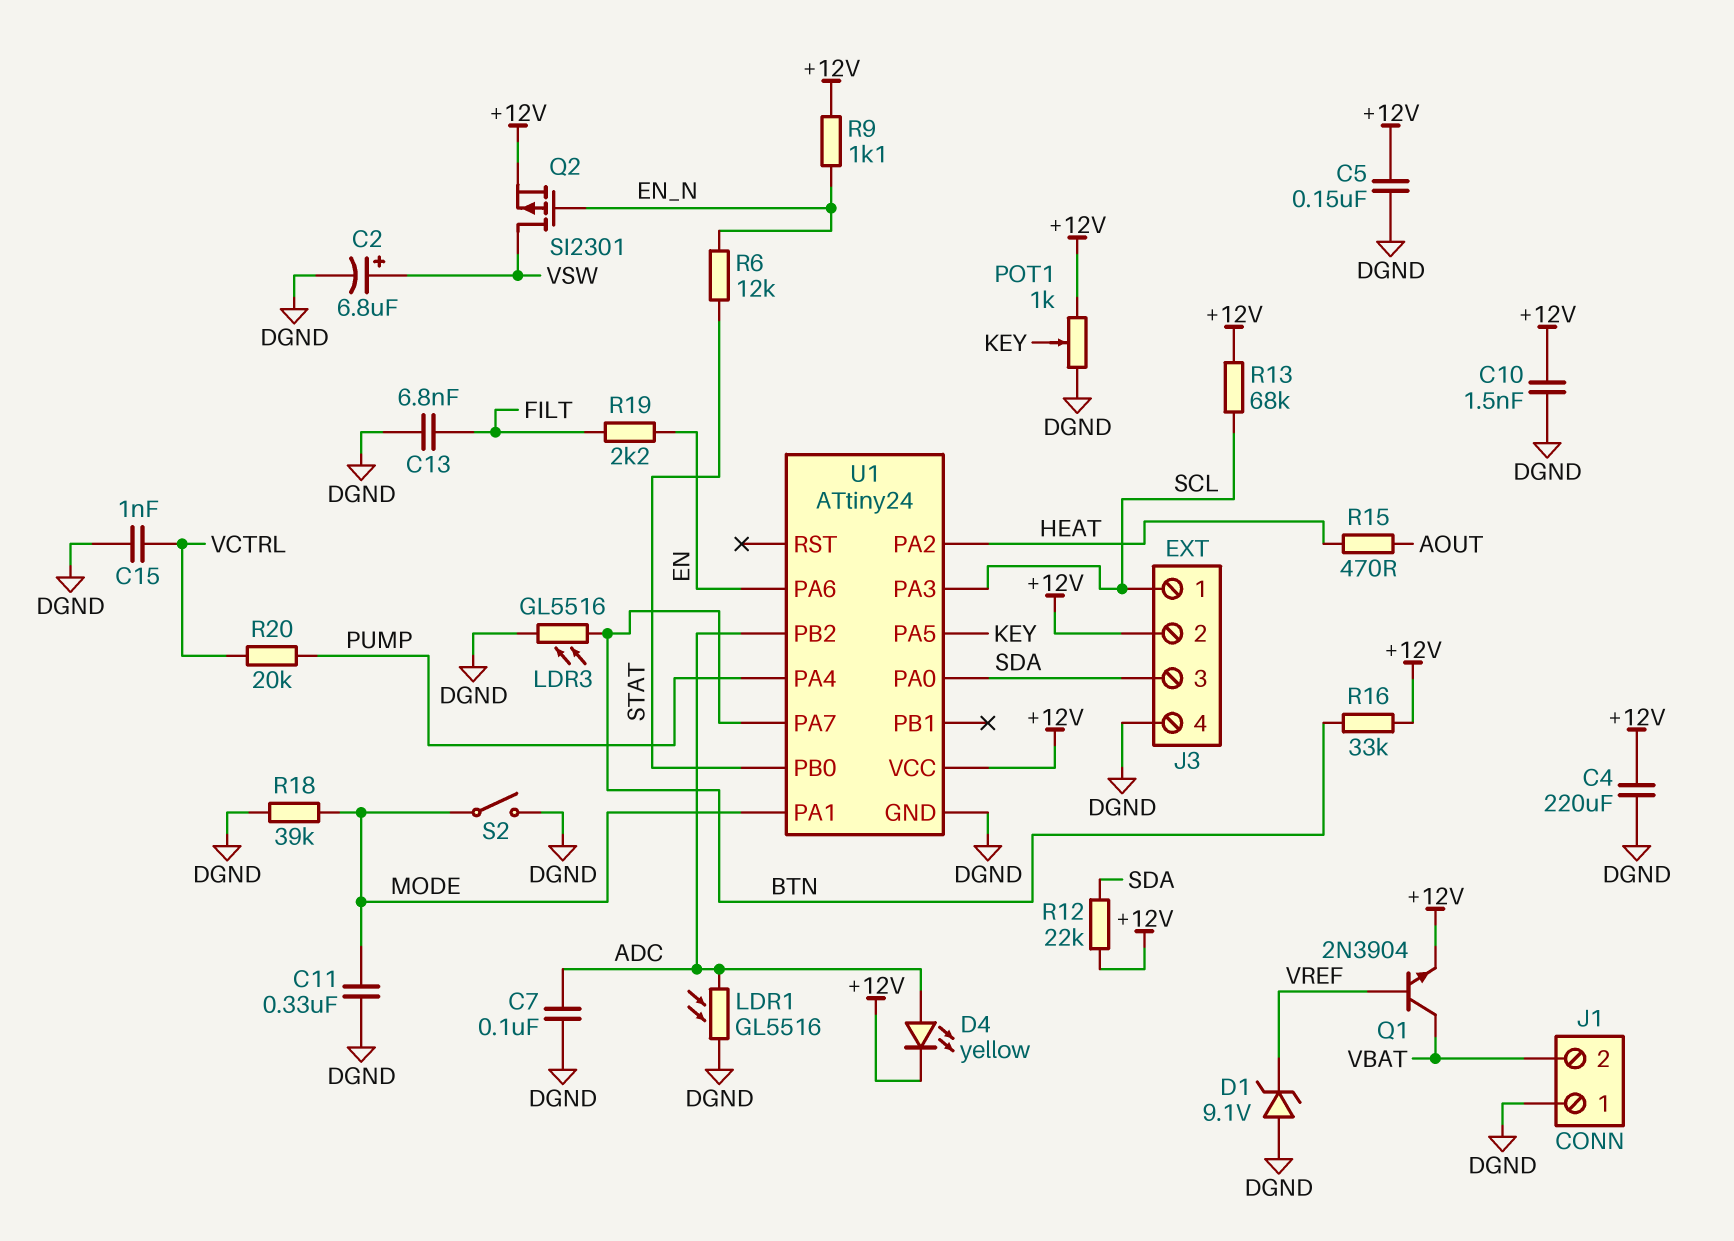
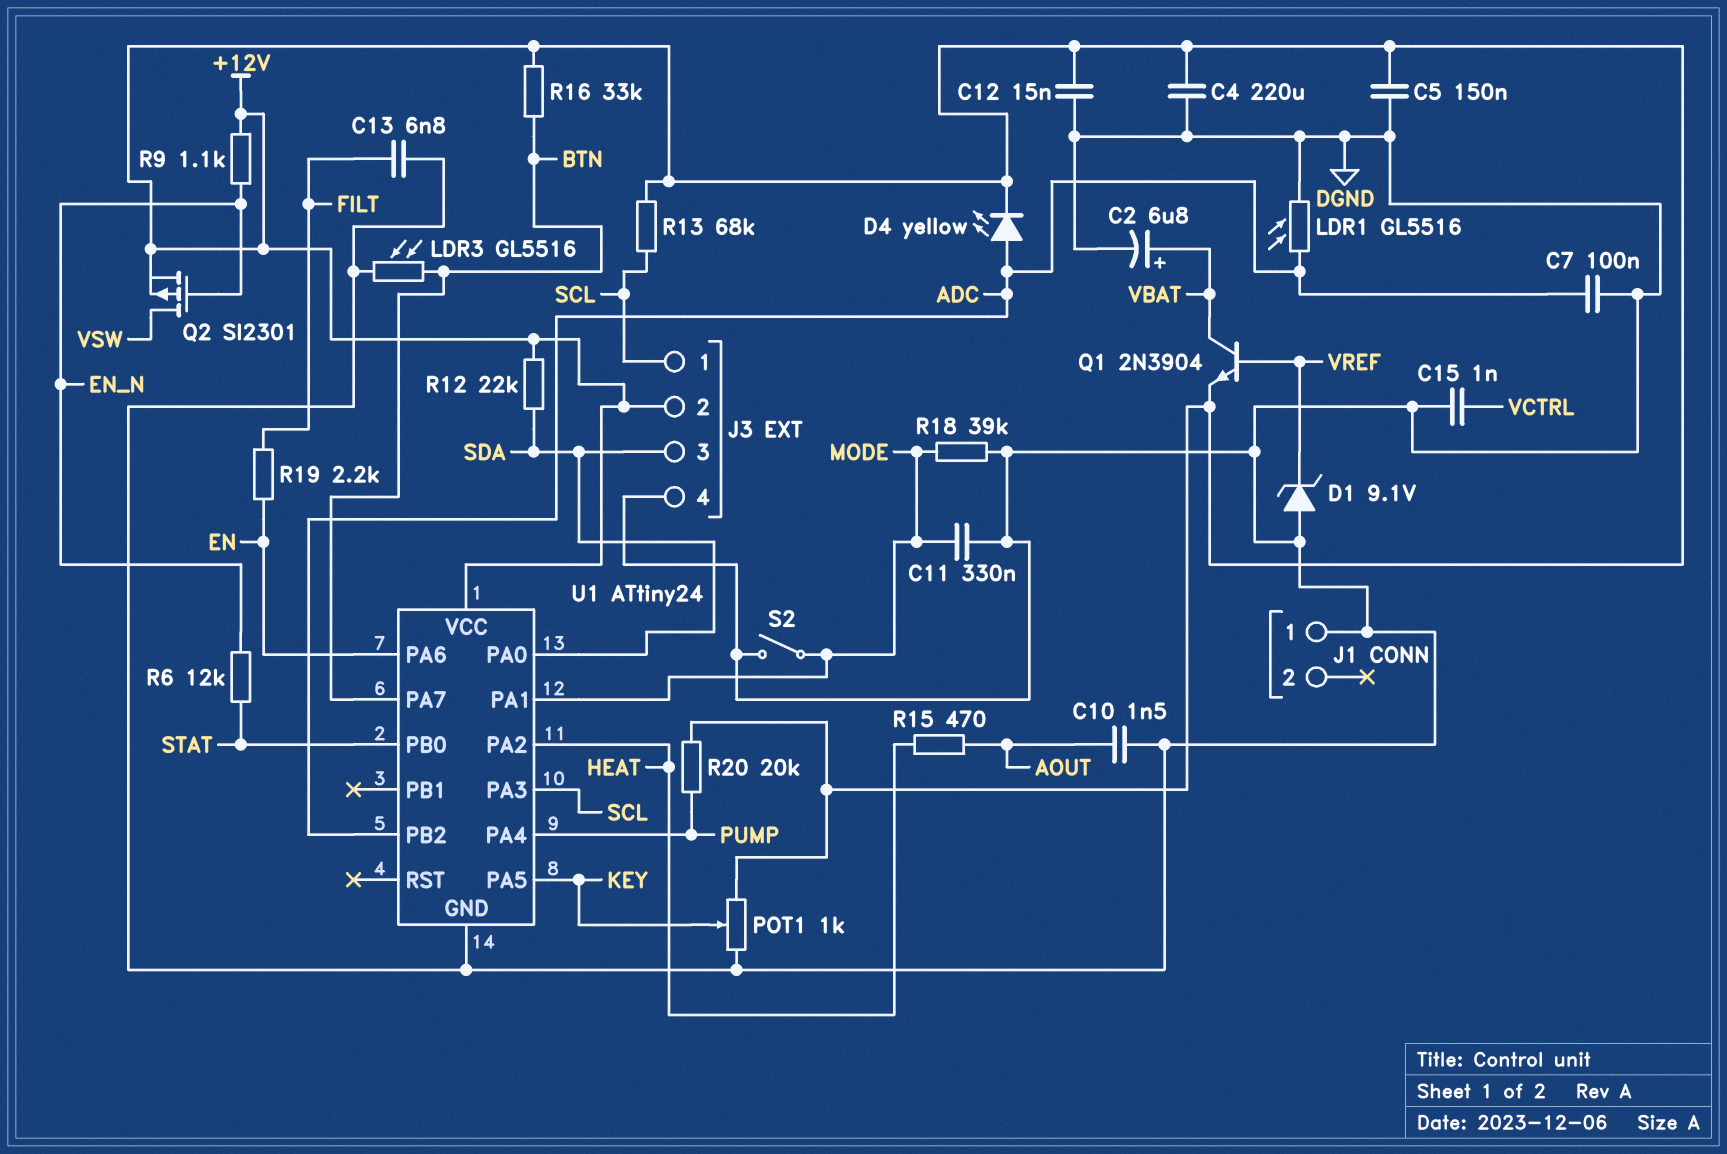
C2: 6.8uF (plus VSW, minus DGND) -> 6.8uF (plus VBAT, minus DGND)
C10: 1.5nF (+12V, DGND) -> 1.5nF (AOUT, DGND)
C12: none -> 15nF (+12V, DGND)
J1 pin 2: VBAT -> none
R20: 20k (PUMP, VCTRL) -> 20k (+12V, PUMP)

